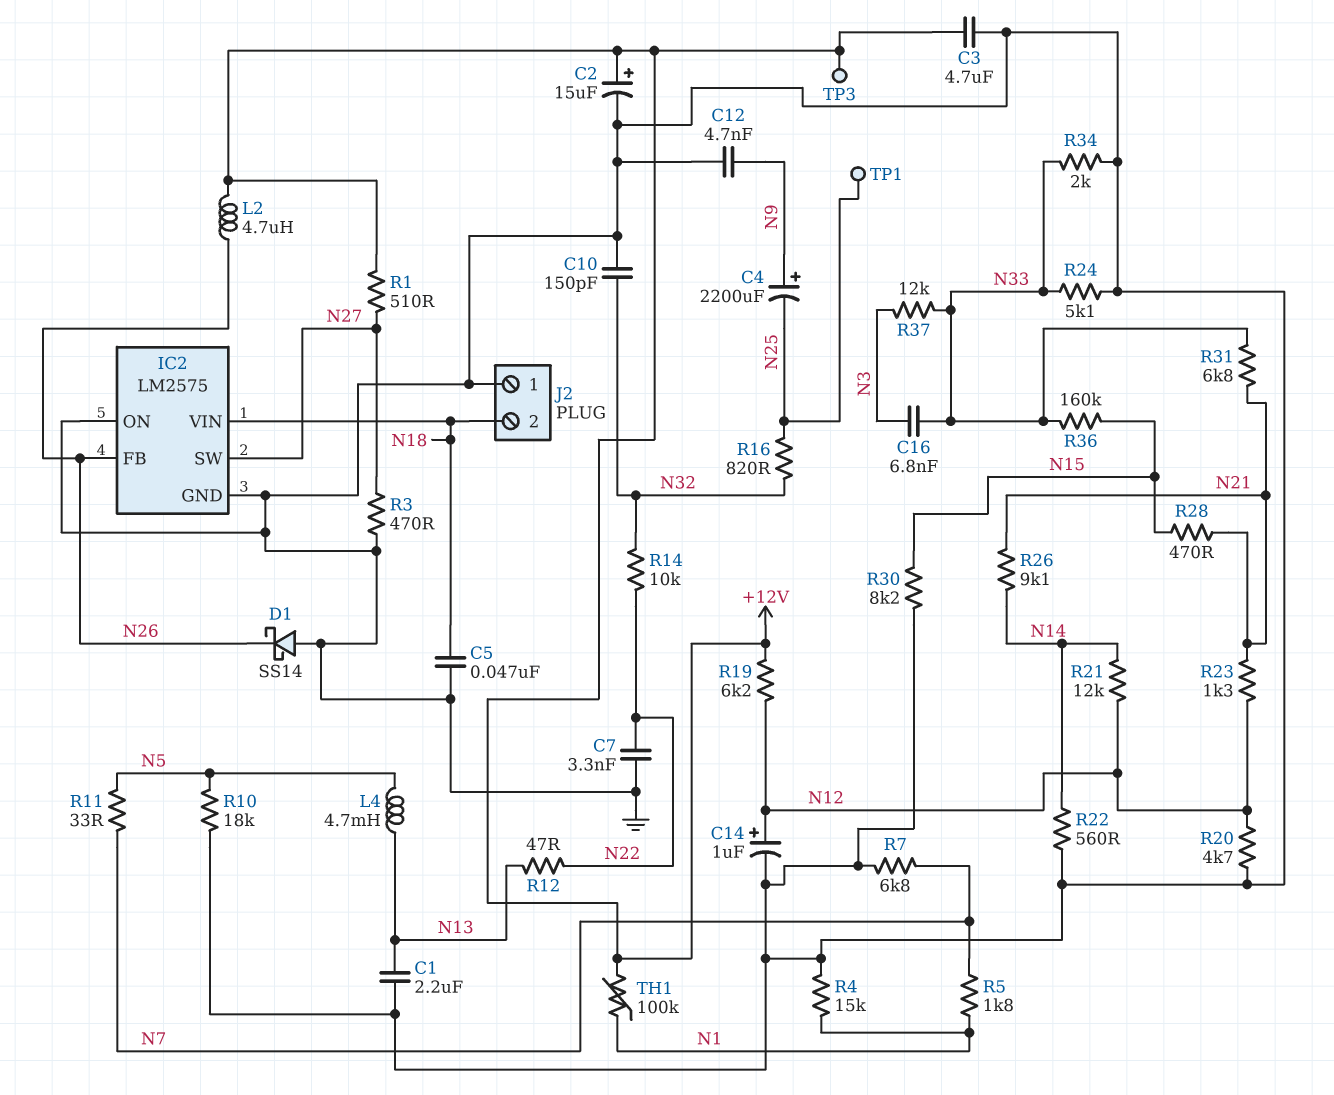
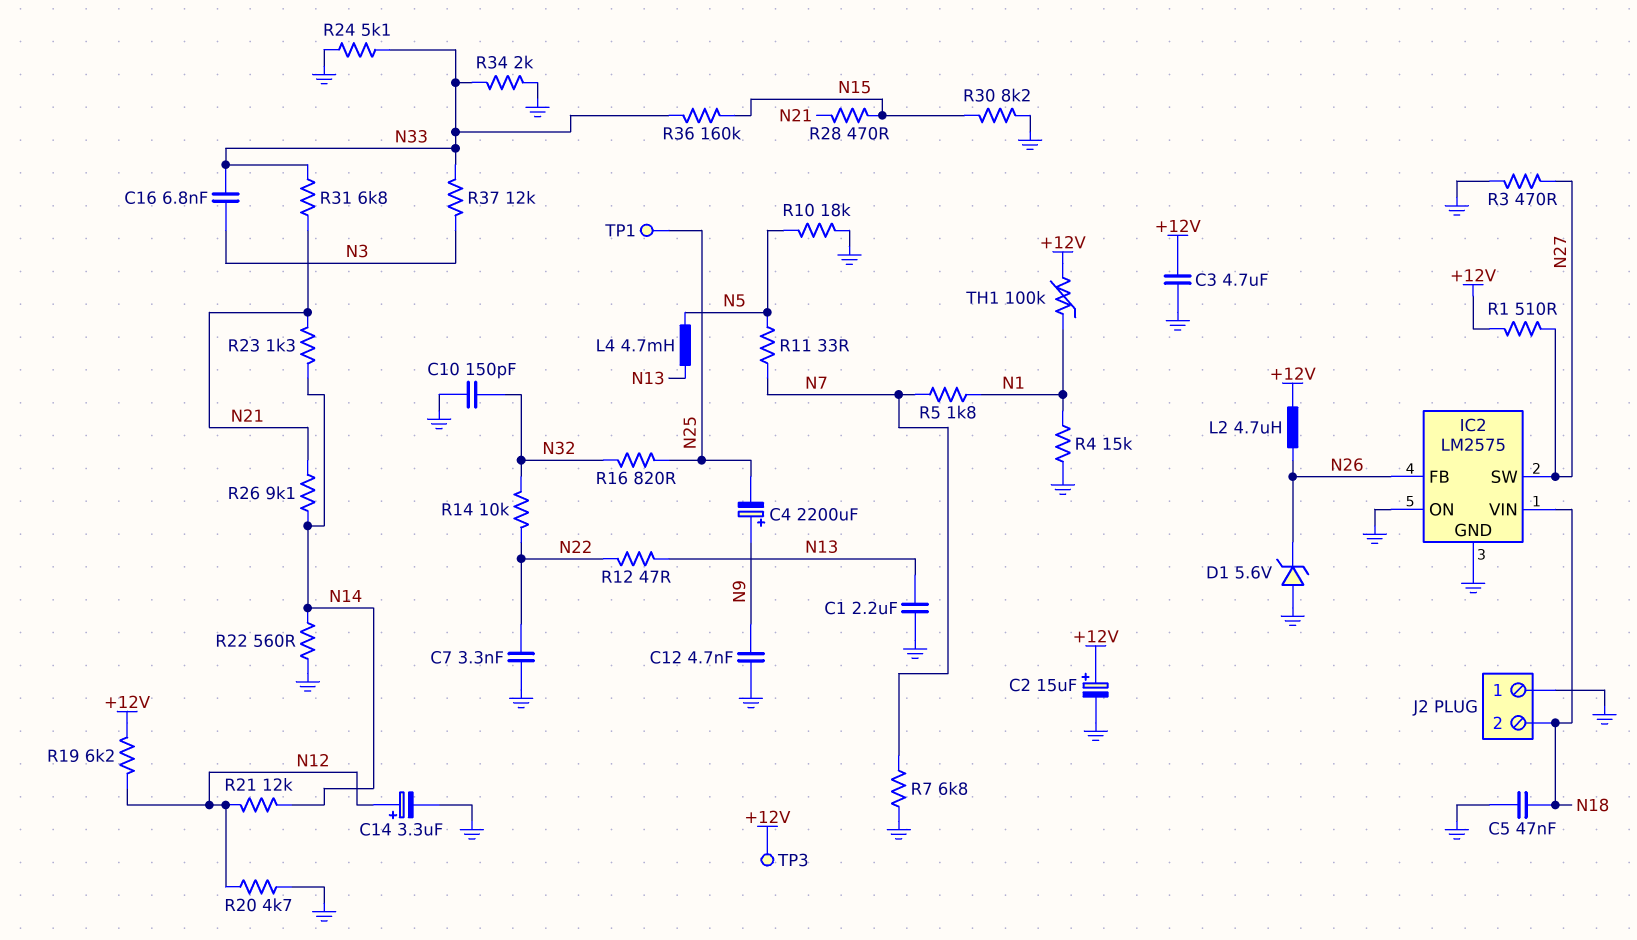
C14: 1uF (plus N12, minus GND) -> 3.3uF (plus N12, minus GND)
D1: schottky SS14 (A GND, K N26) -> zener 5.6V (A GND, K N26)
R23: 1.3k (N12, N21) -> 1.3k (N14, N21)

